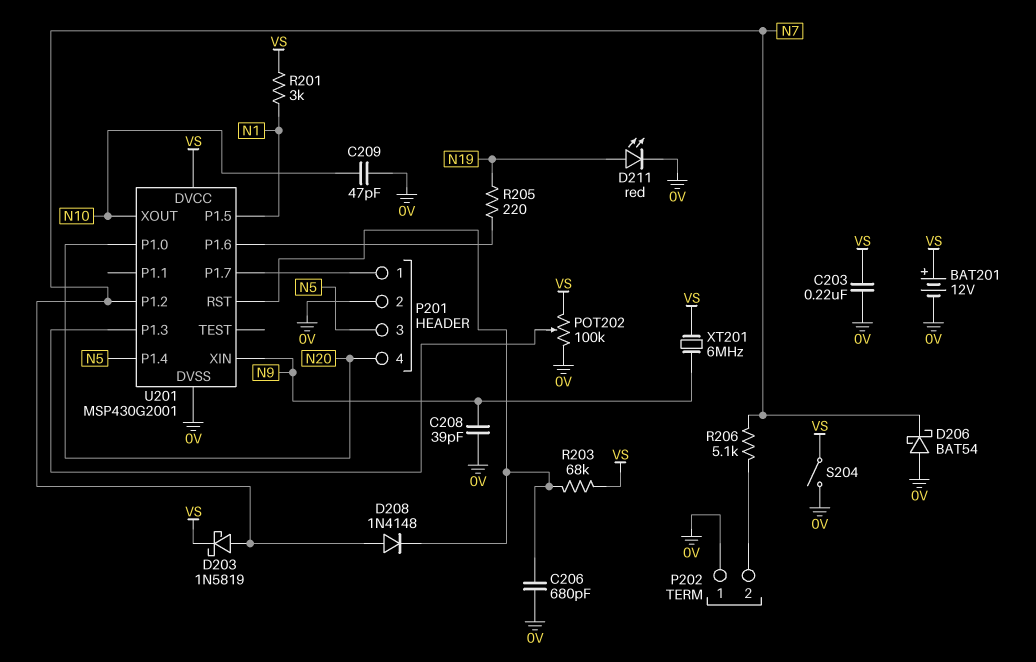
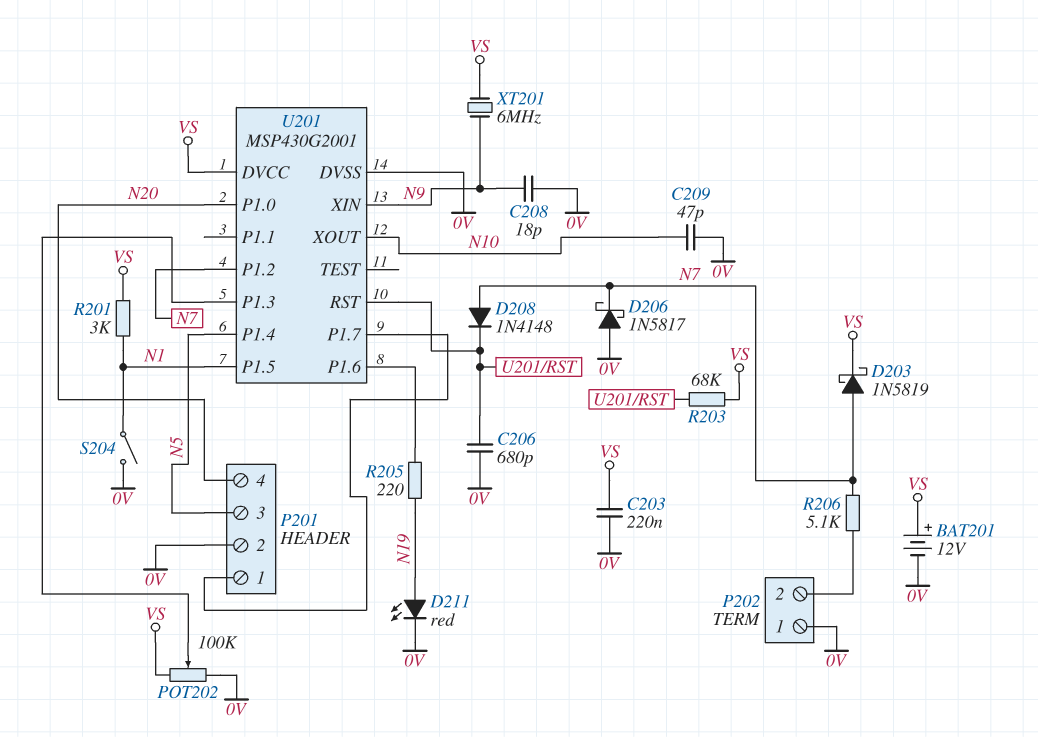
C208: 39pF (0V, N9) -> 18pF (0V, N9)
D206: schottky BAT54 (A 0V, K N7) -> schottky 1N5817 (A 0V, K N7)
S204: switch (0V, VS) -> switch (0V, N1)

